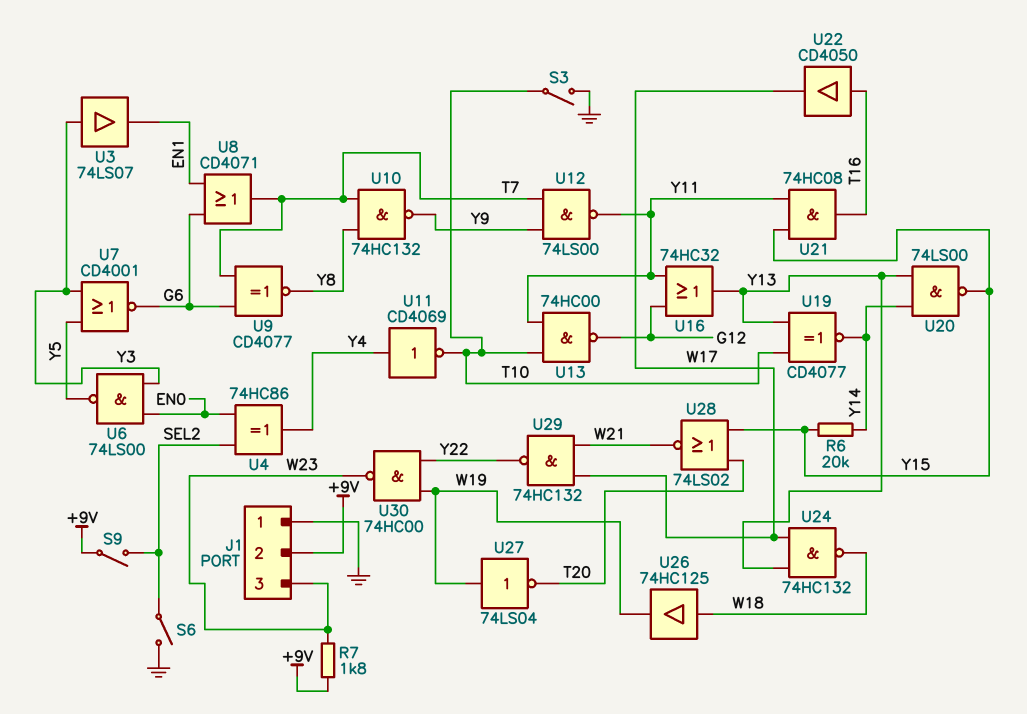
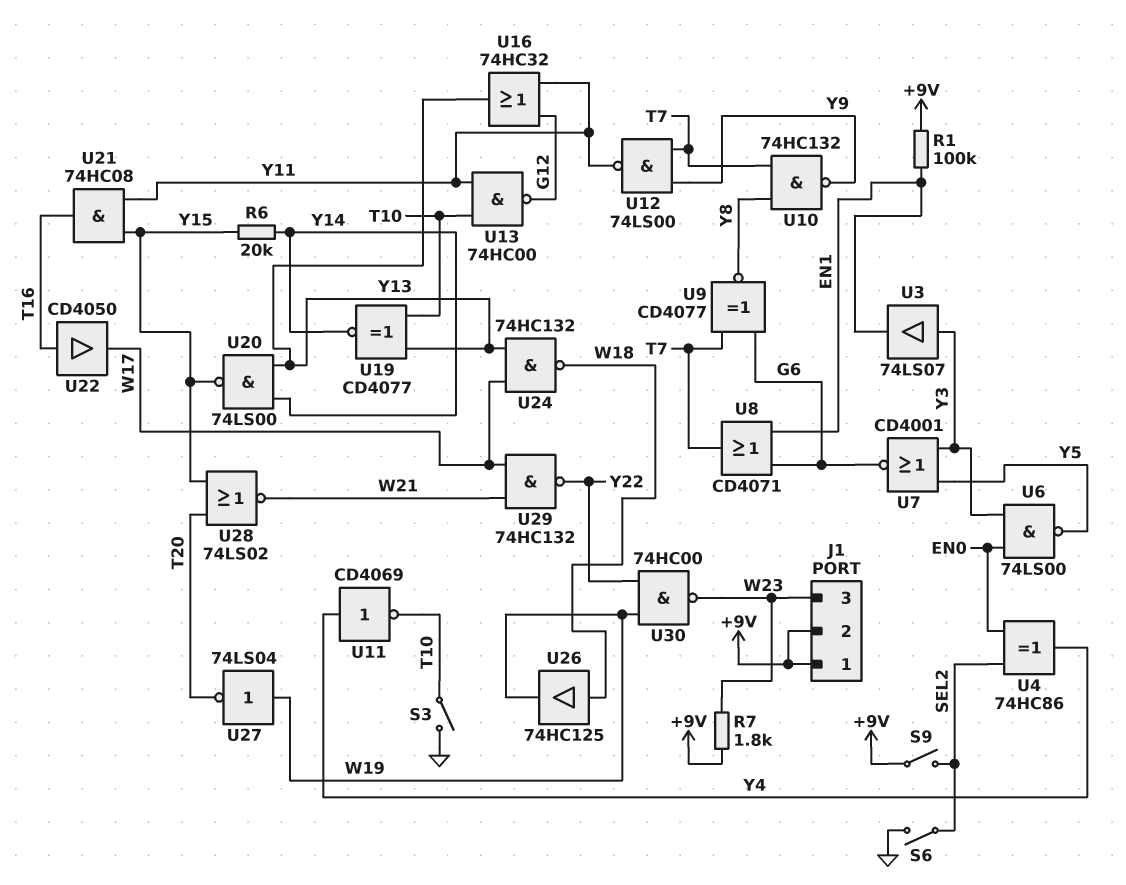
J1 pin 1: GND -> +9V
R1: none -> 100k (+9V, EN1)

